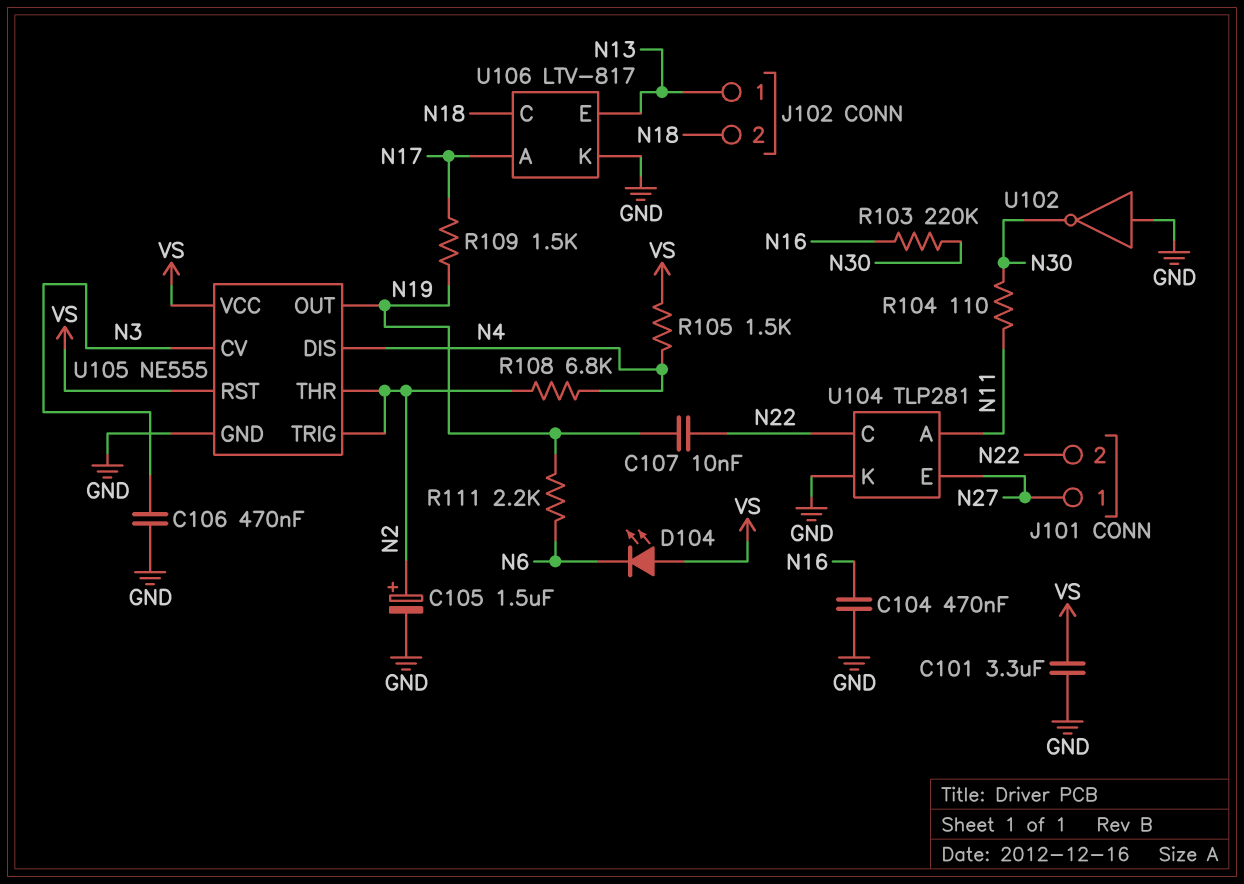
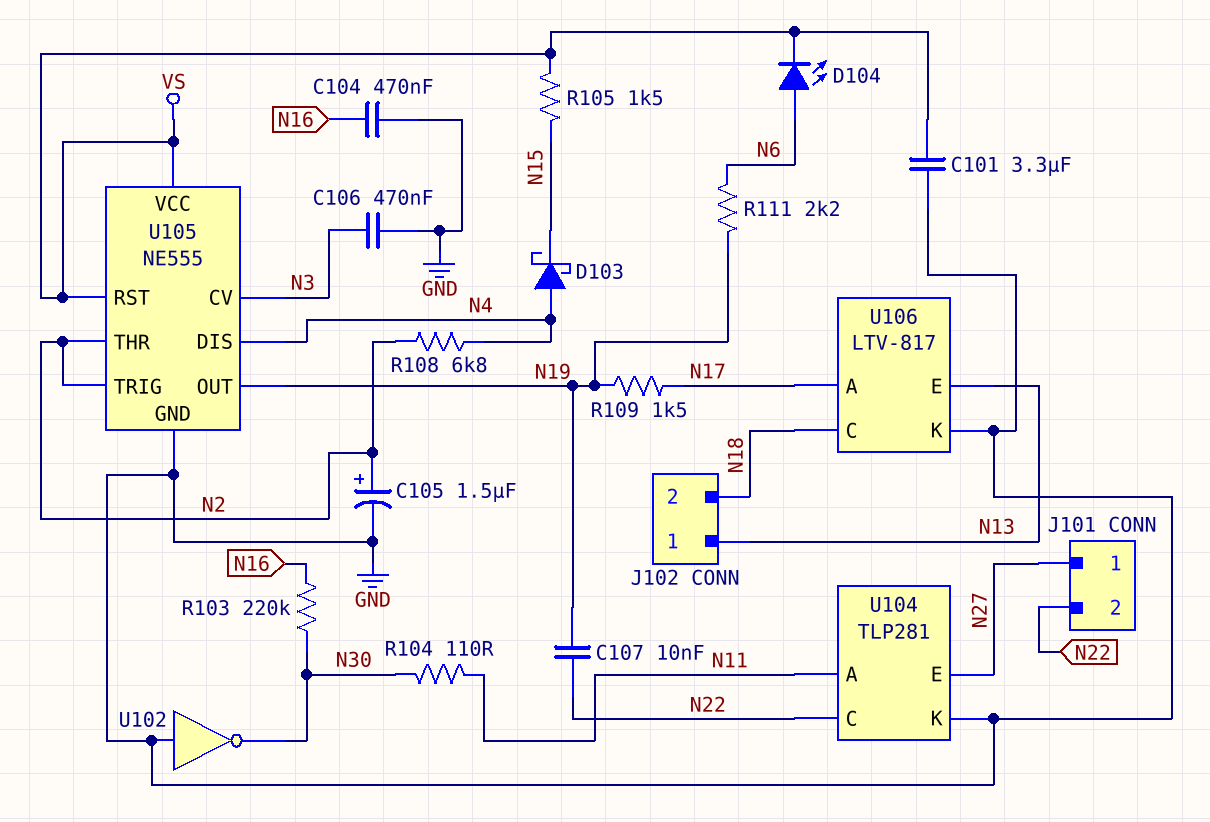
D103: none -> schottky (A N4, K N15)
D104: LED (A VS, K N6) -> LED (A N6, K VS)
R105: 1.5k (N4, VS) -> 1.5k (N15, VS)

